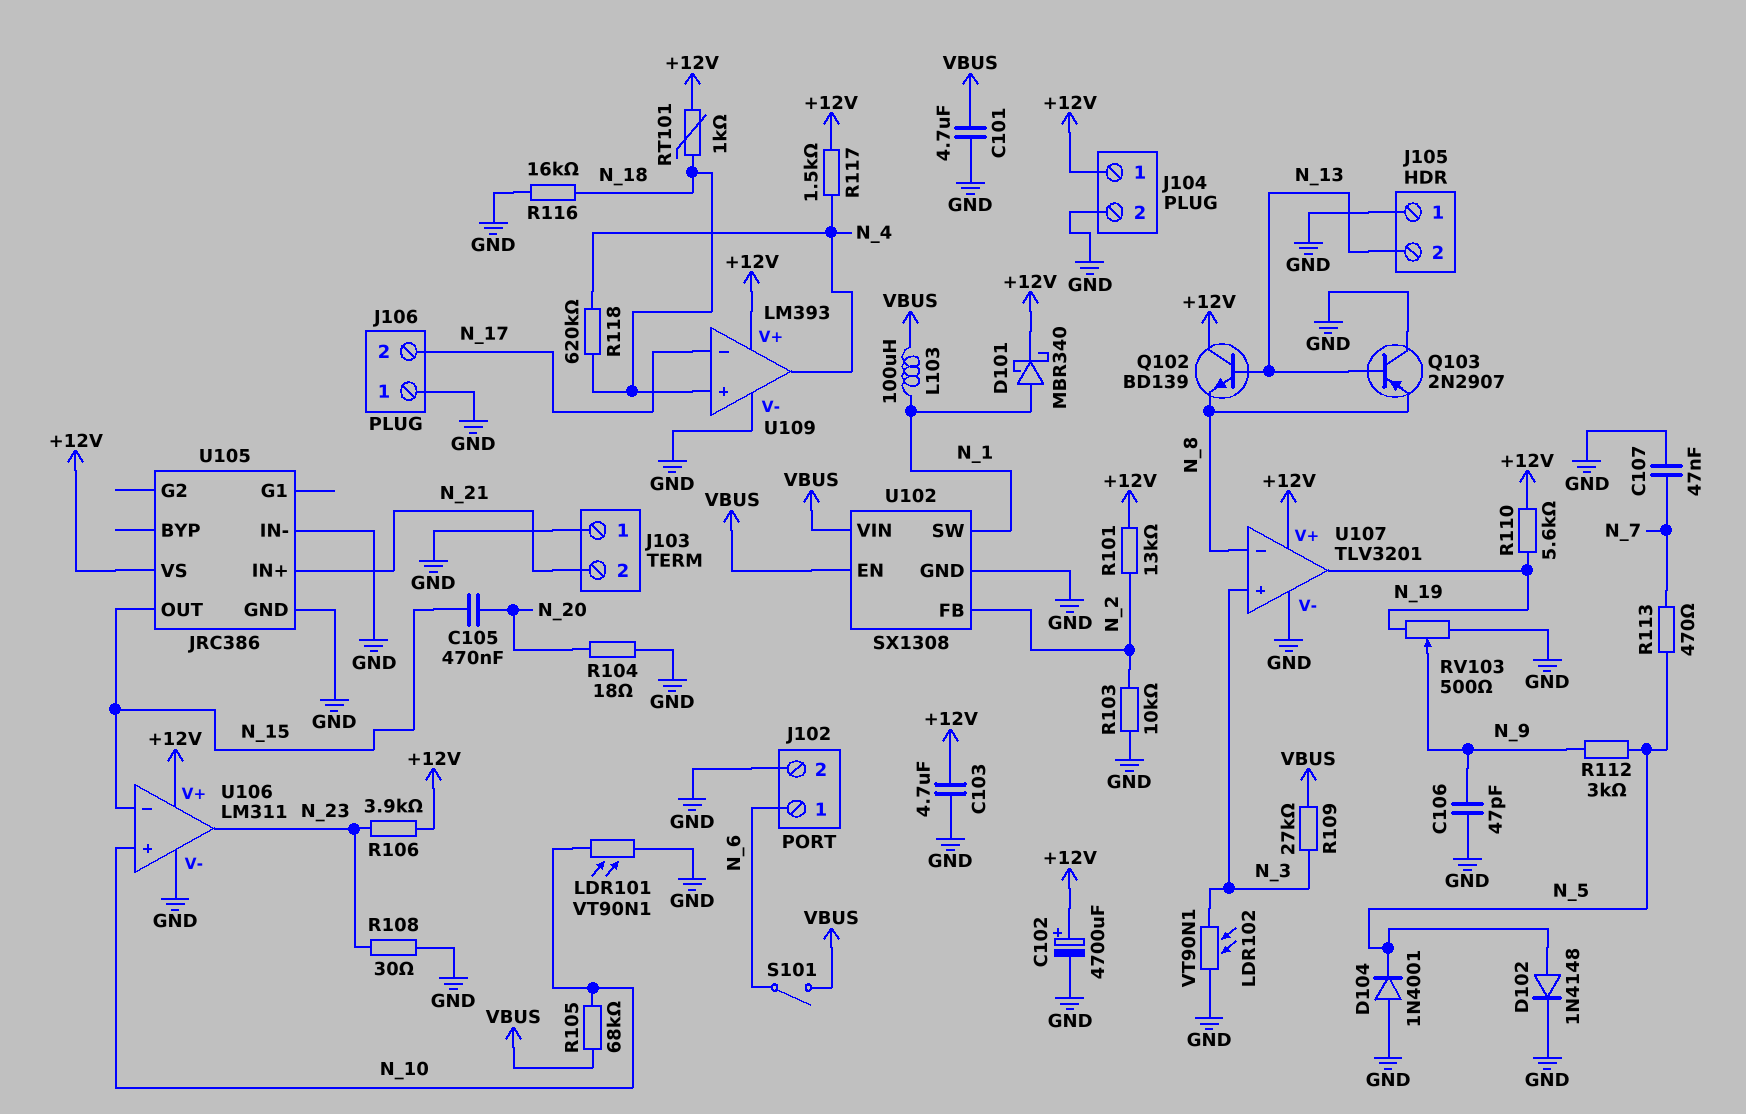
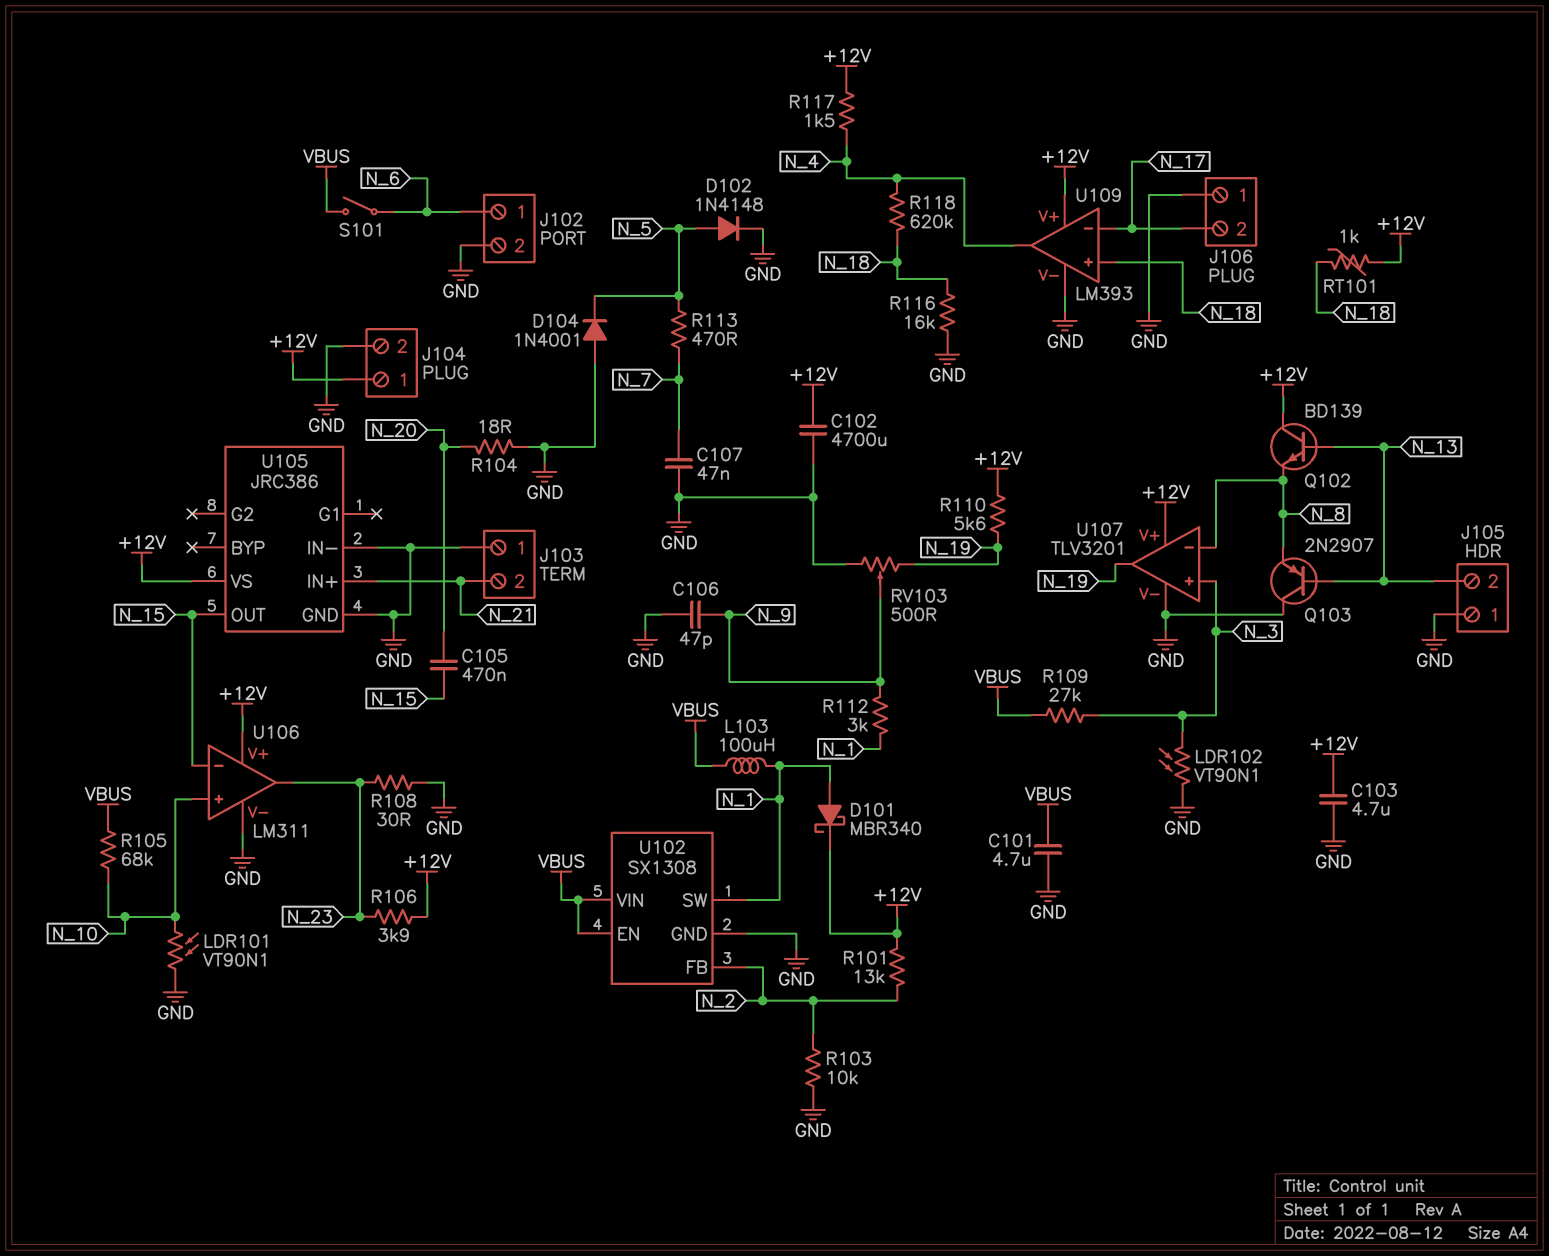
C102: 4700uF (plus +12V, minus GND) -> 4700uF (+12V, GND)
R112: 3k (N_5, N_9) -> 3k (N_1, N_9)

